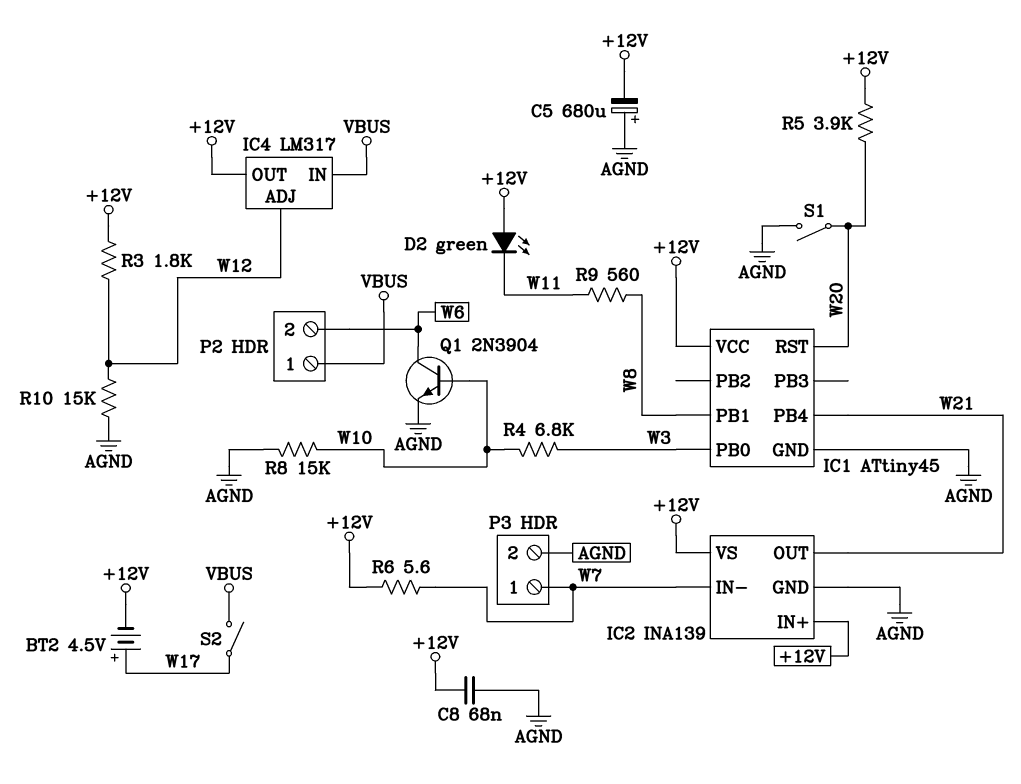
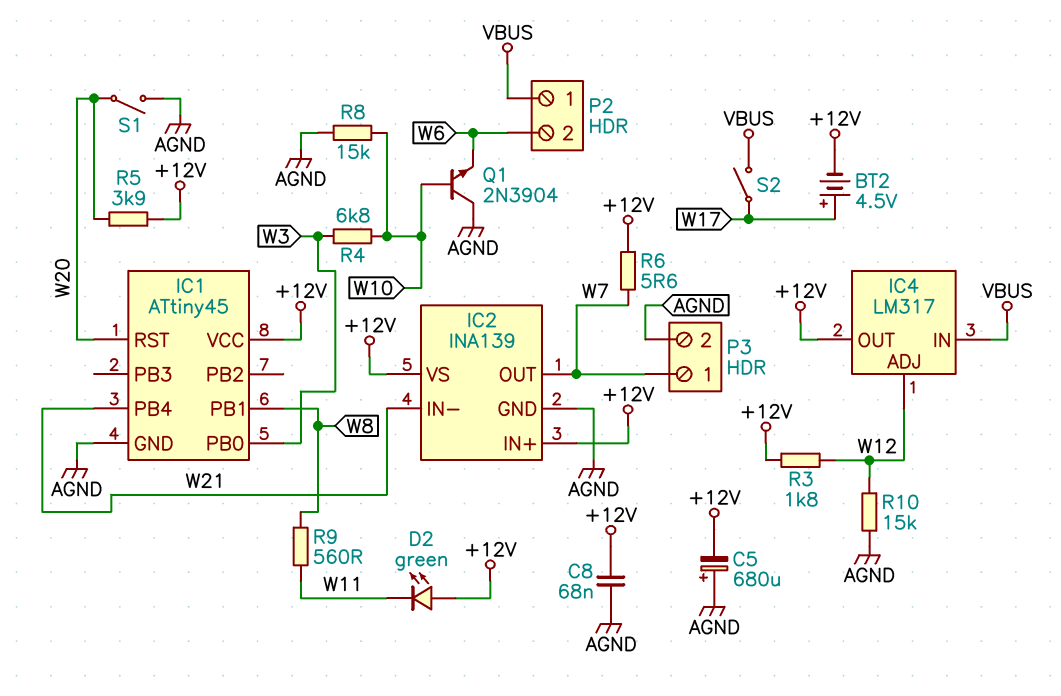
IC2 pin IN-: W7 -> W21
IC2 pin OUT: W21 -> W7
Q1: NPN 2N3904 (B W10, C W6, E AGND) -> NPN 2N3904 (B W10, C AGND, E W6)

